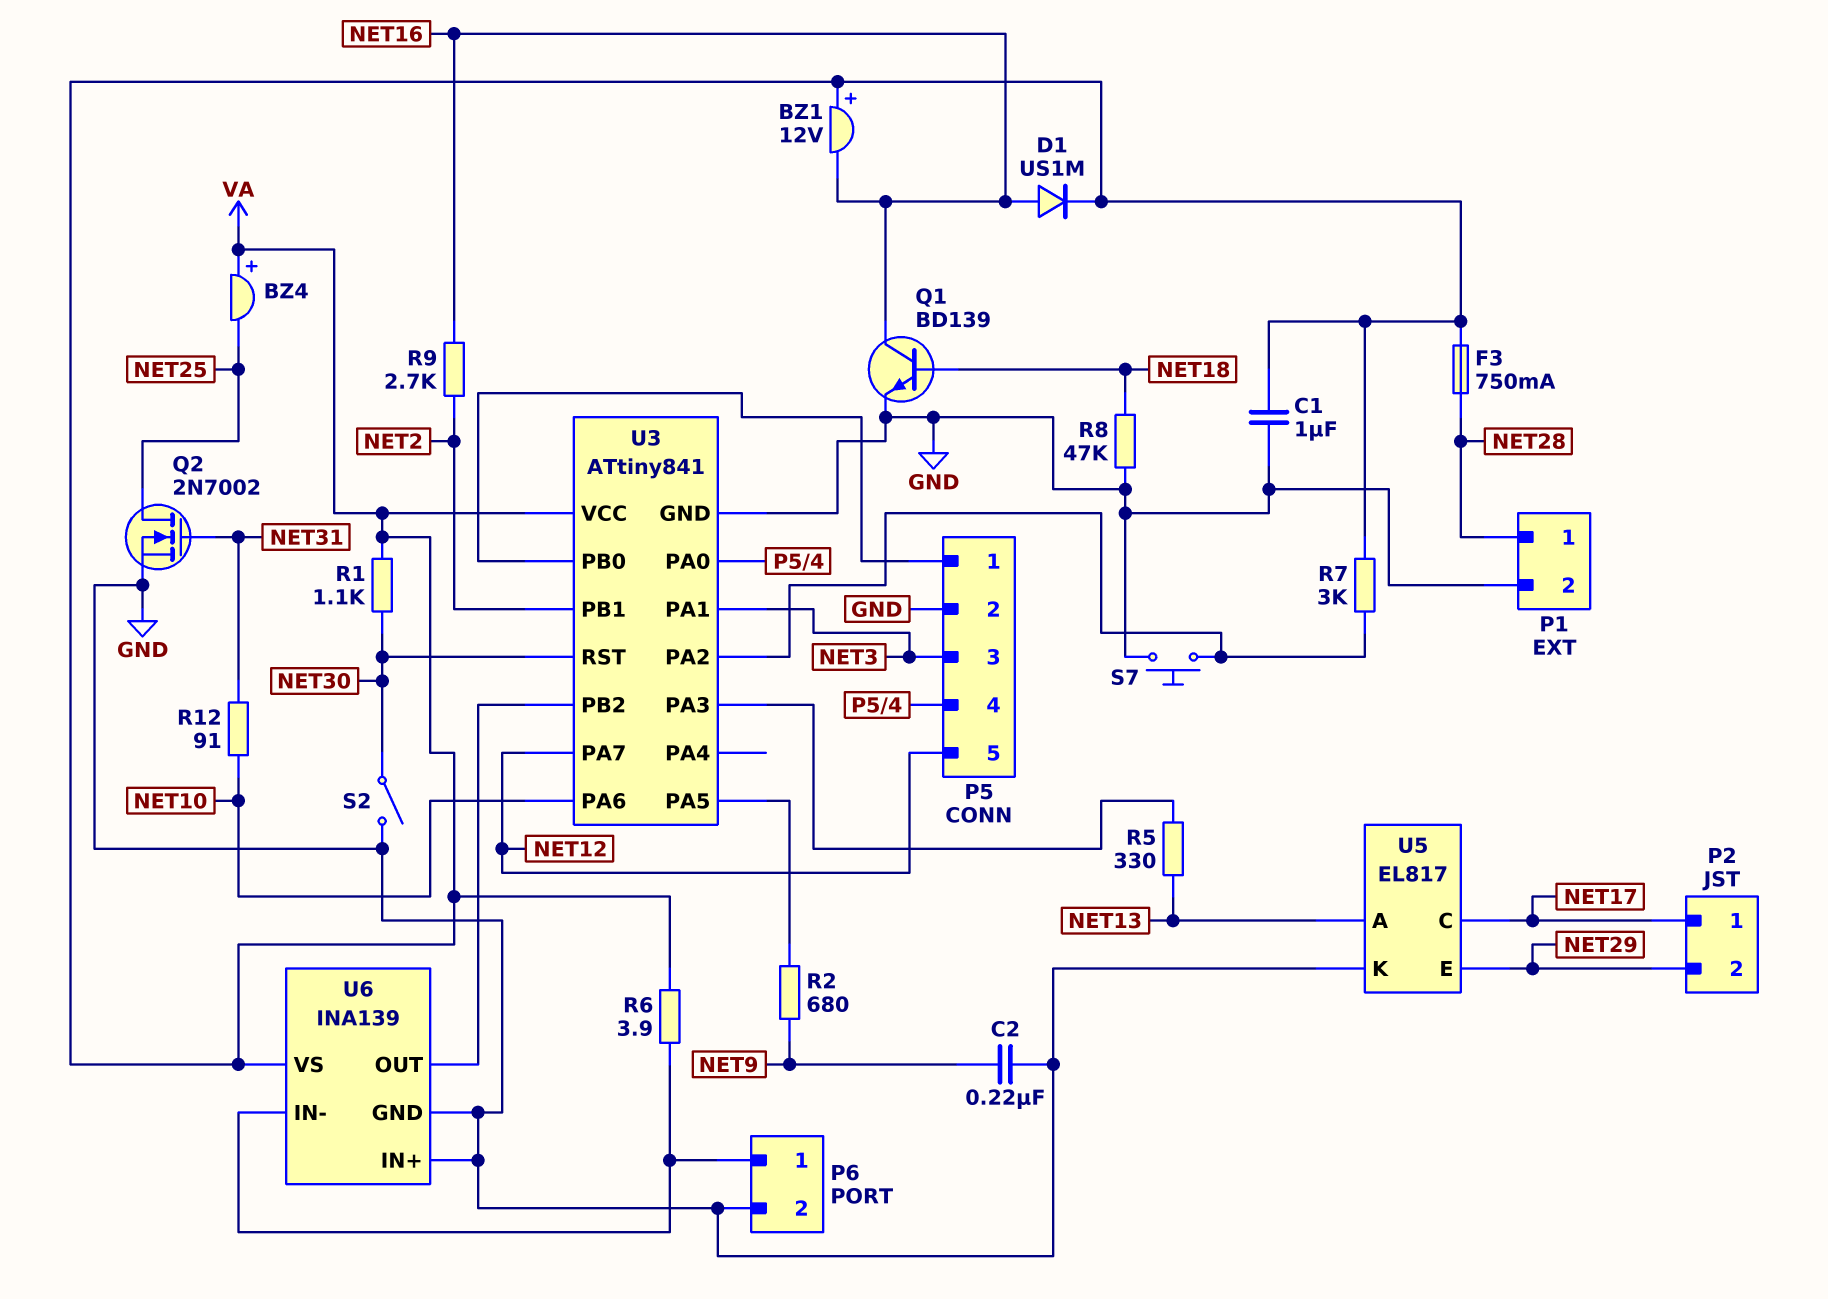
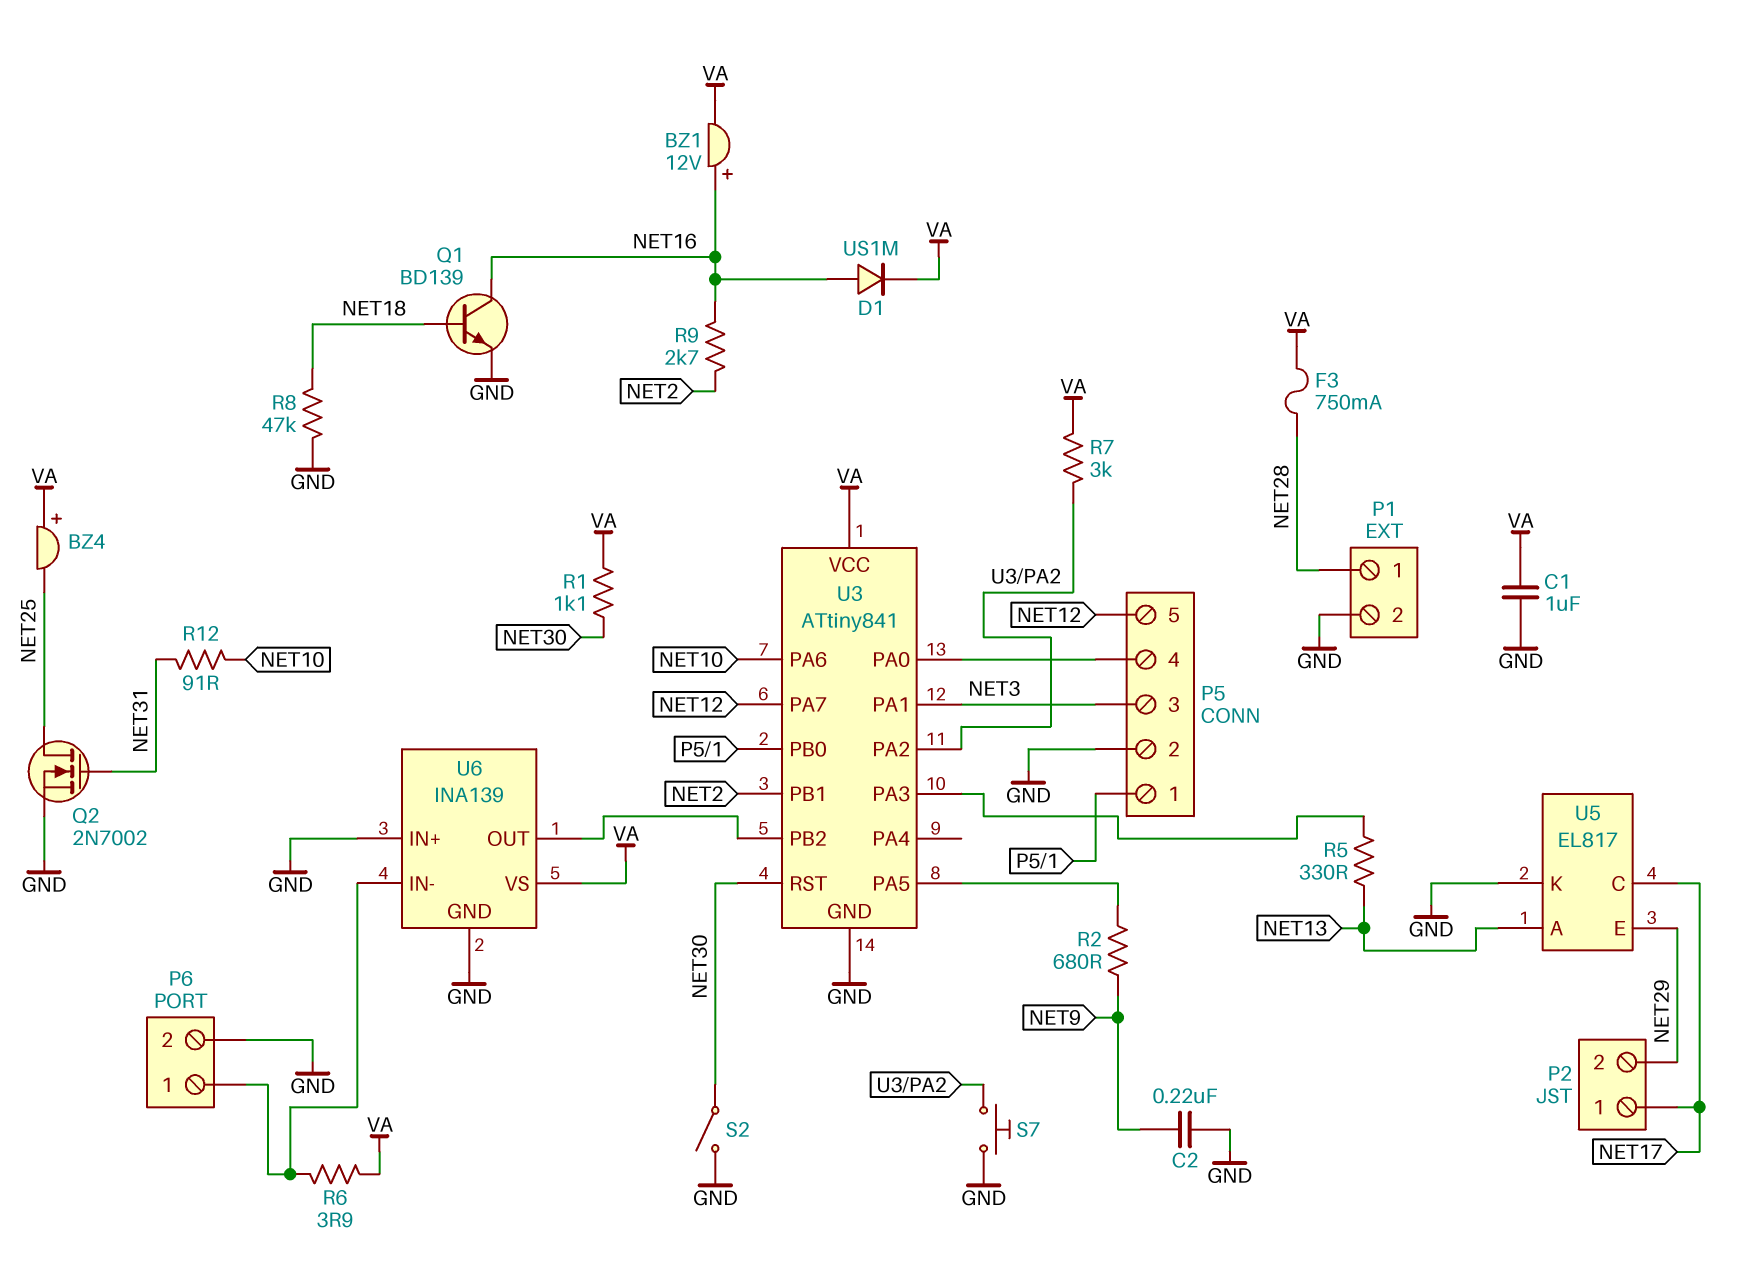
BZ1: buzzer 12V (plus VA, minus NET16) -> buzzer 12V (plus NET16, minus VA)

